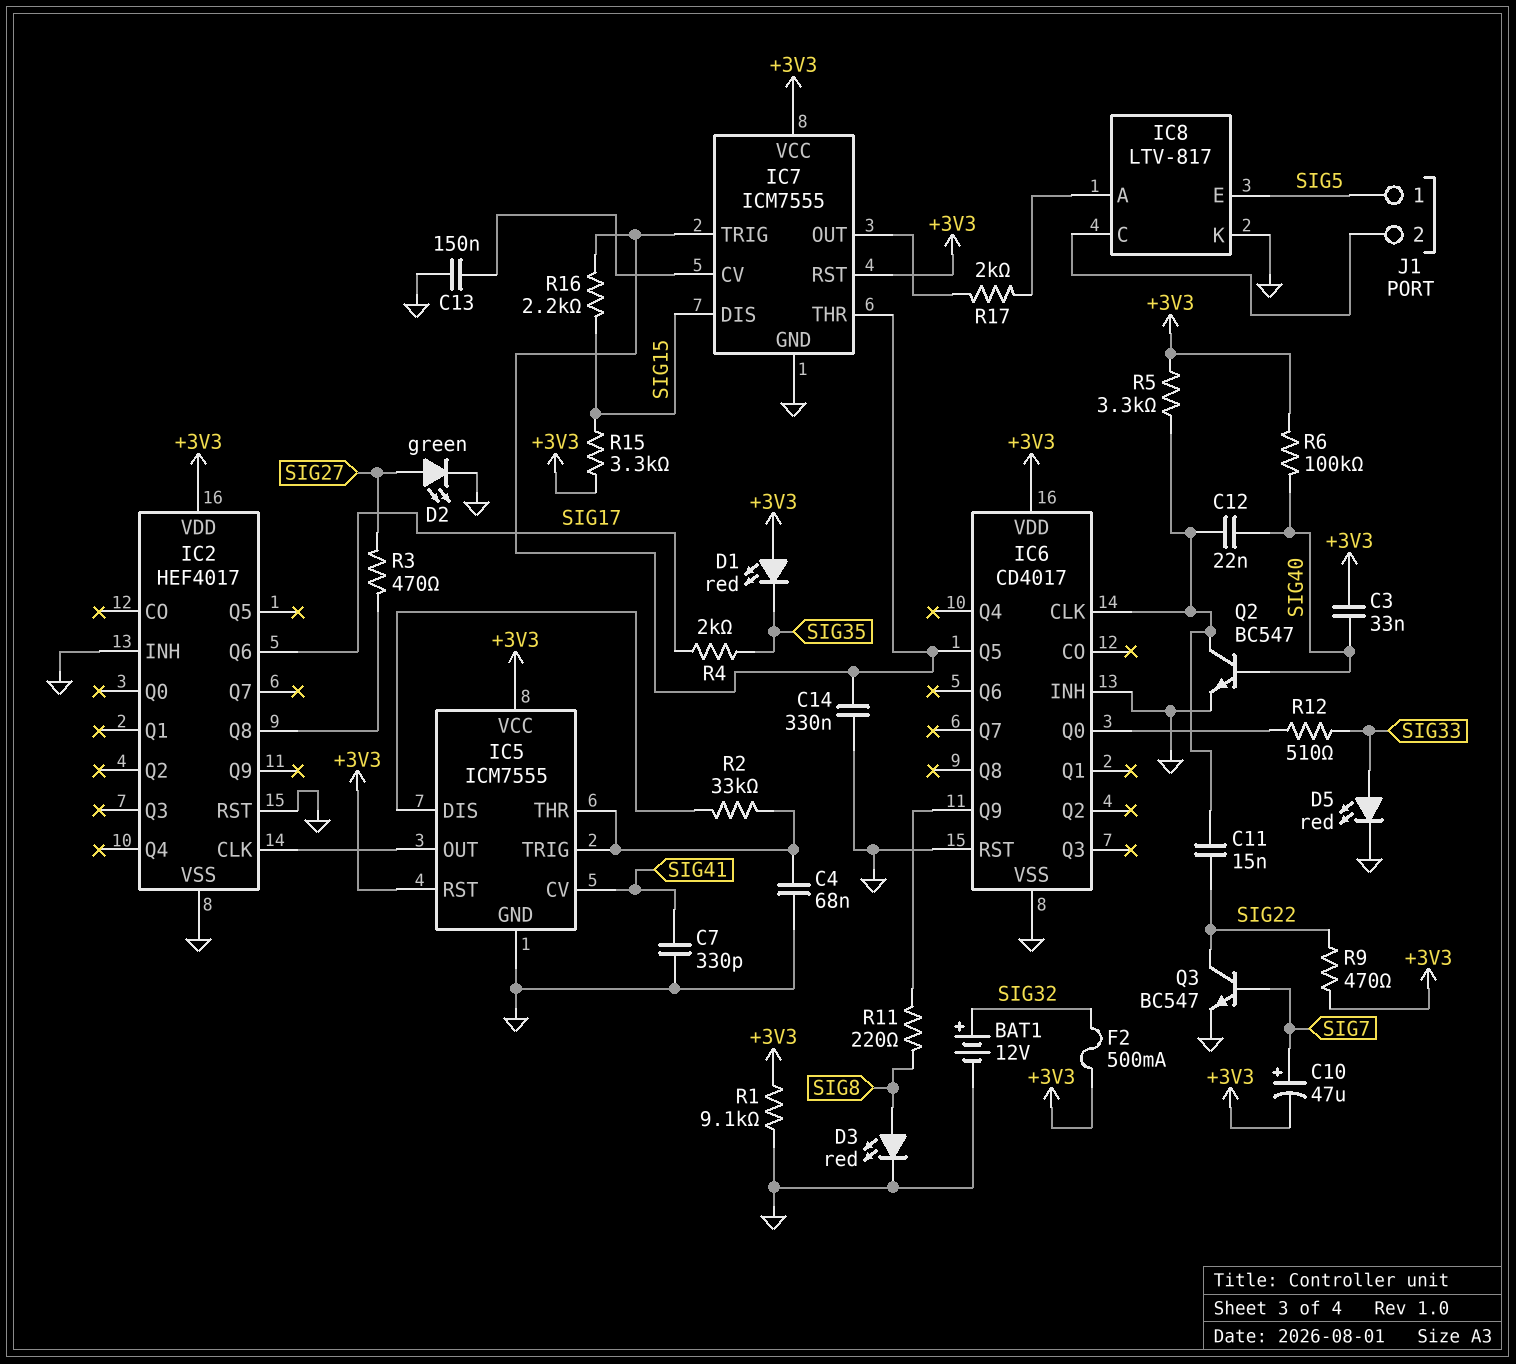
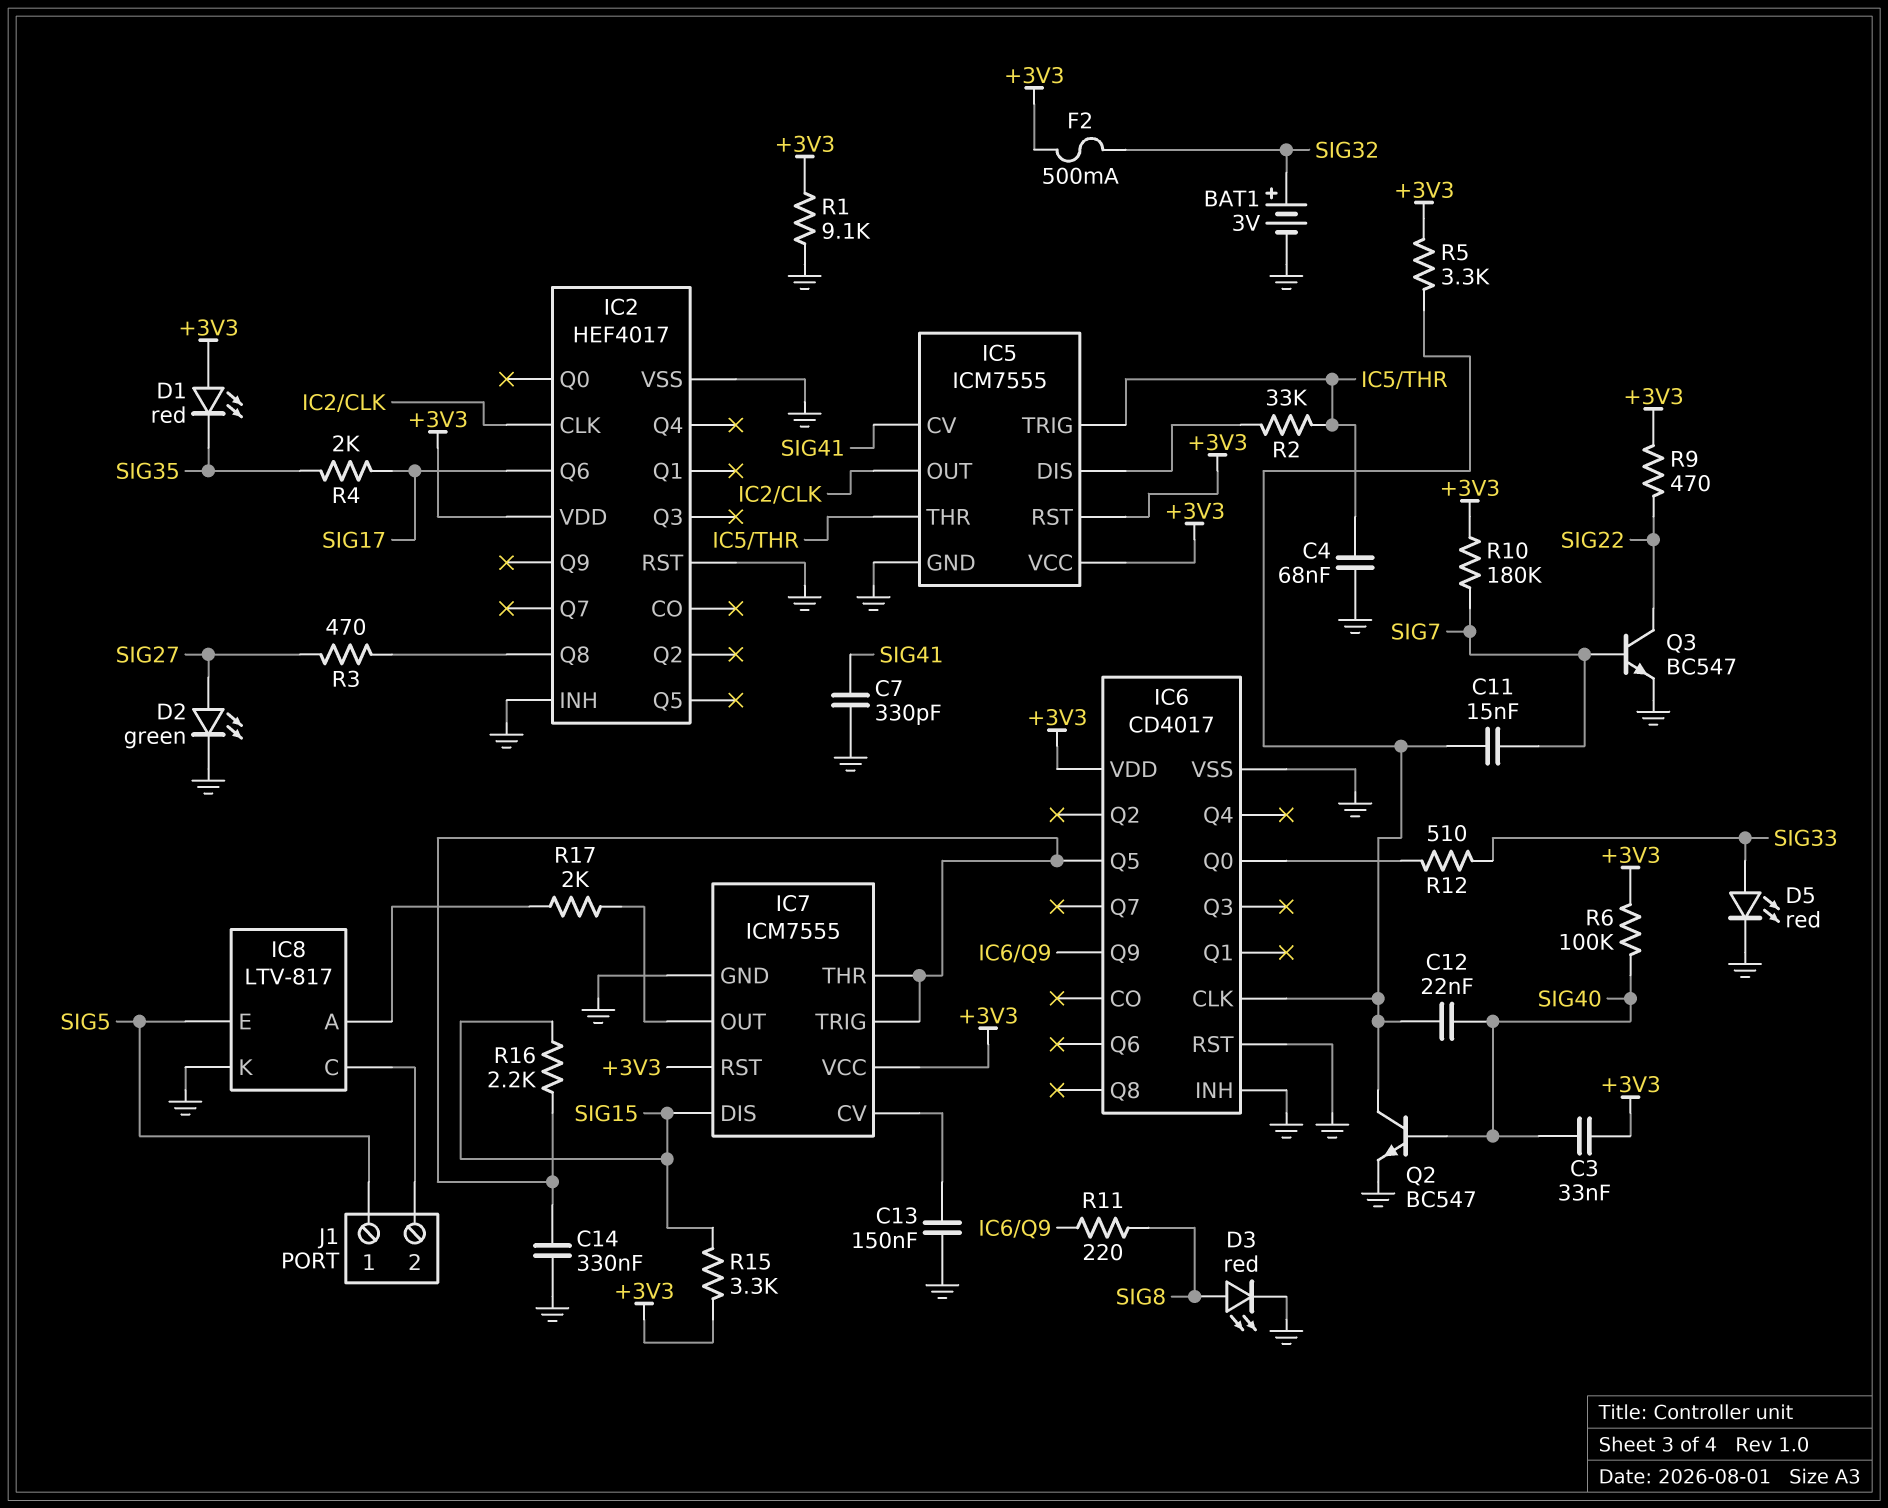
BAT1: 12V (plus SIG32, minus GND) -> 3V (plus SIG32, minus GND)
C10: 47uF (plus SIG7, minus +3V3) -> none
C11: 15nF (IC6/CLK, SIG22) -> 15nF (IC6/CLK, SIG7)
R10: none -> 180k (+3V3, SIG7)

